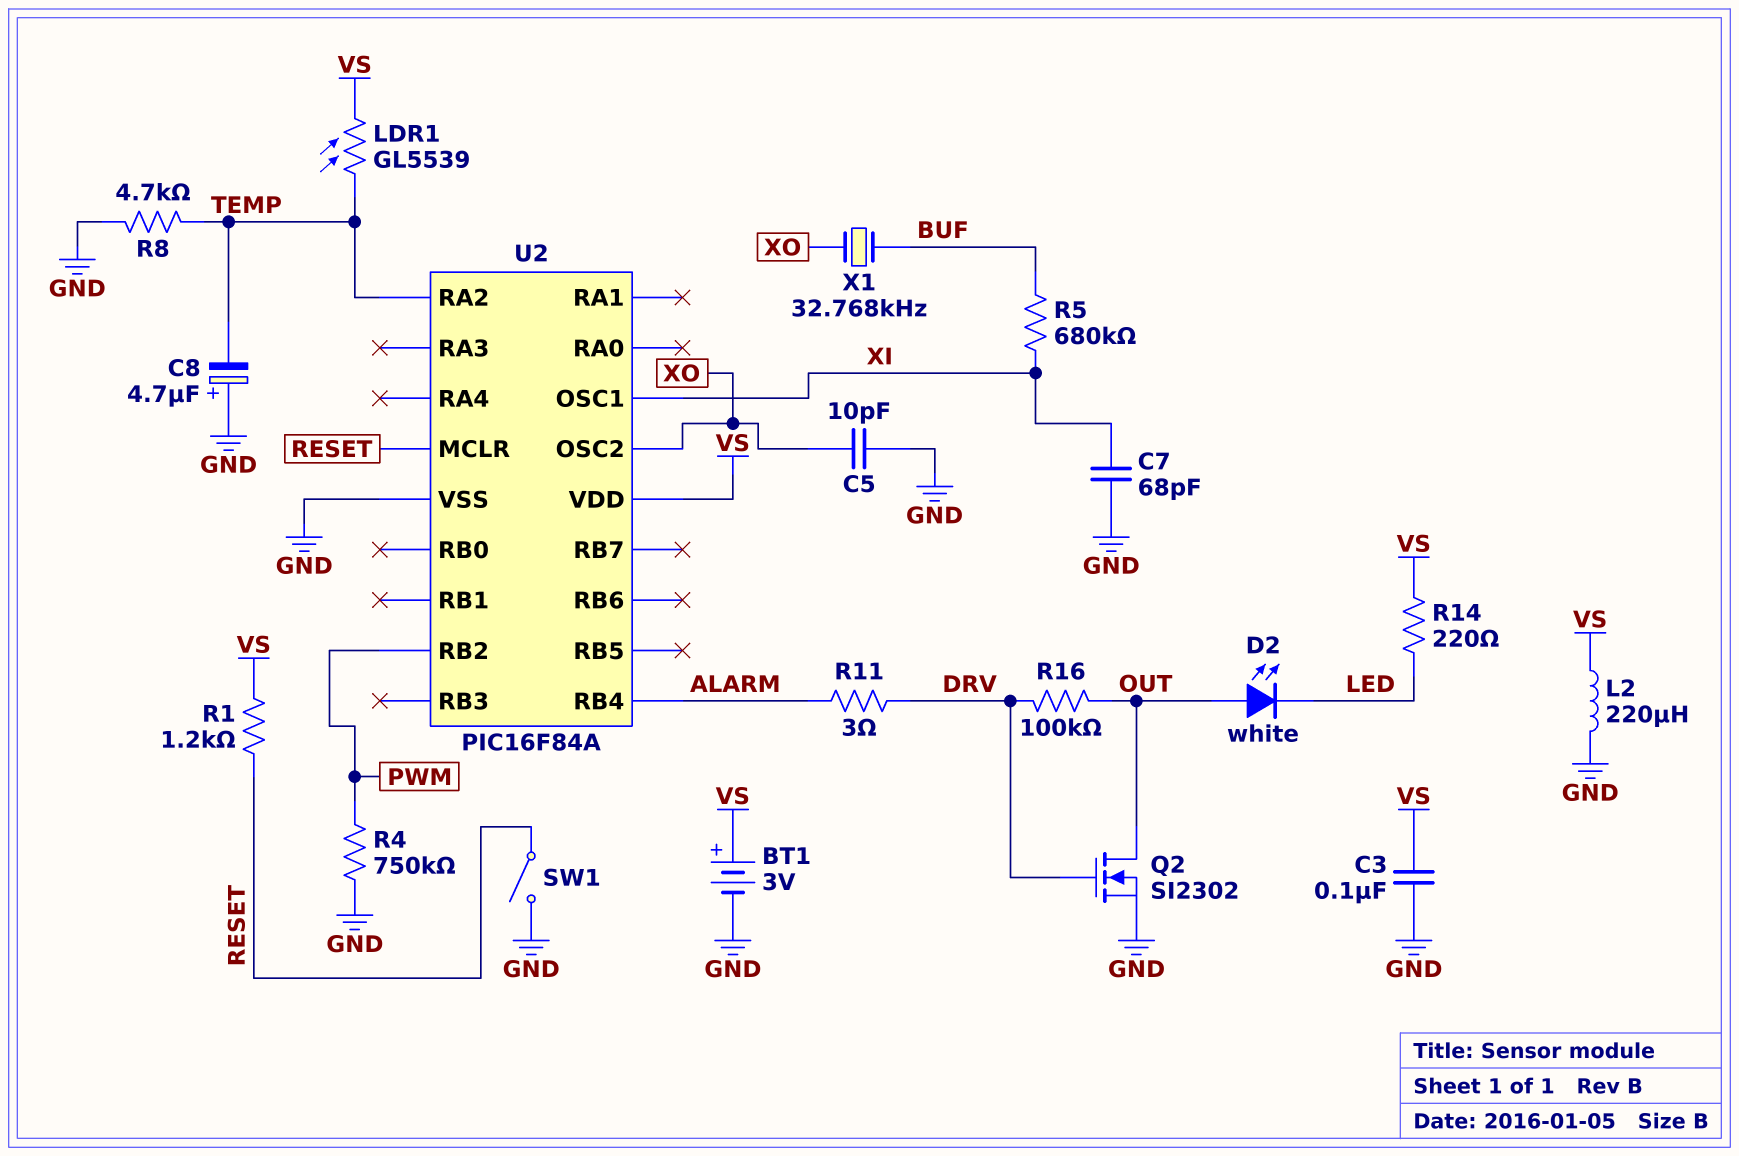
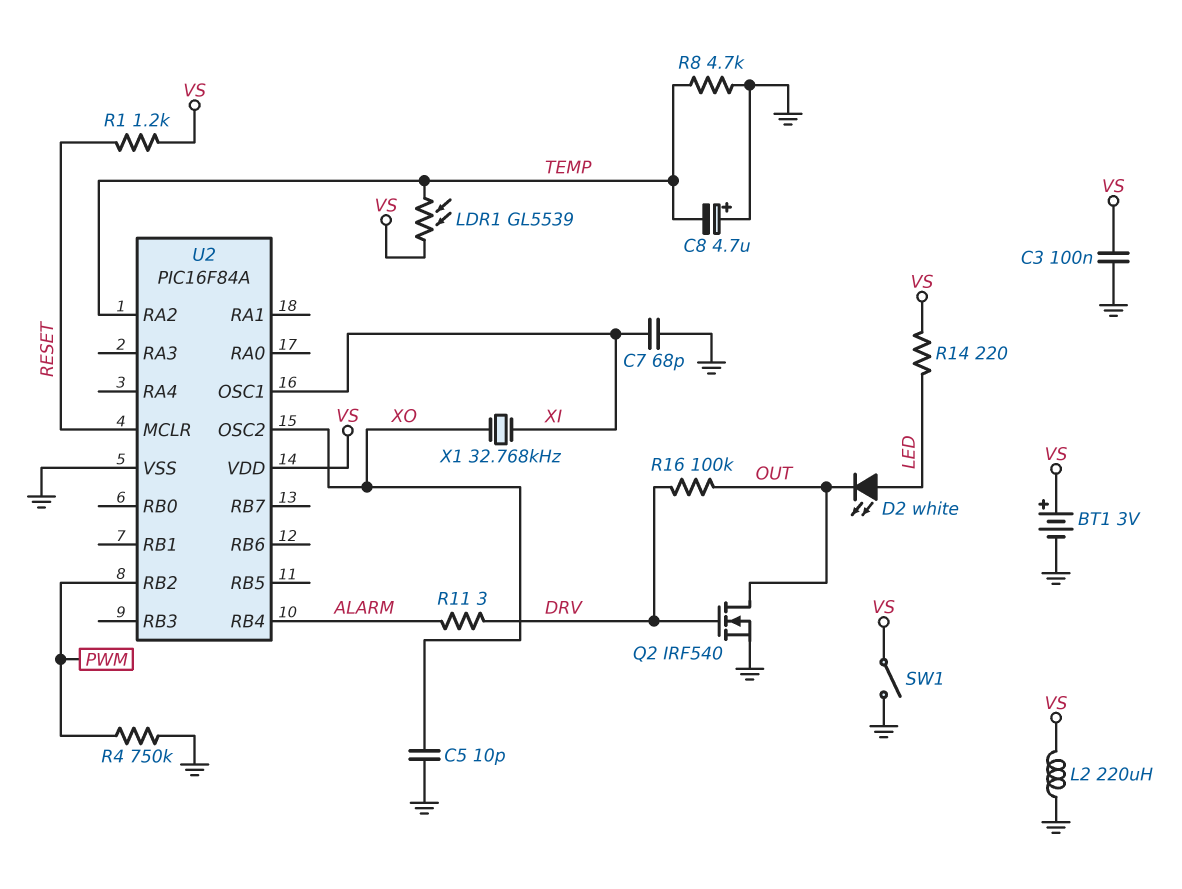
D2: LED white (A OUT, K LED) -> LED white (A LED, K OUT)
Q2: NMOS SI2302 (G DRV, D OUT, S GND) -> NMOS IRF540 (G DRV, D OUT, S GND)
R5: 680k (BUF, XI) -> none
SW1: switch (GND, RESET) -> switch (GND, VS)
X1: 32.768kHz (BUF, XO) -> 32.768kHz (XI, XO)

